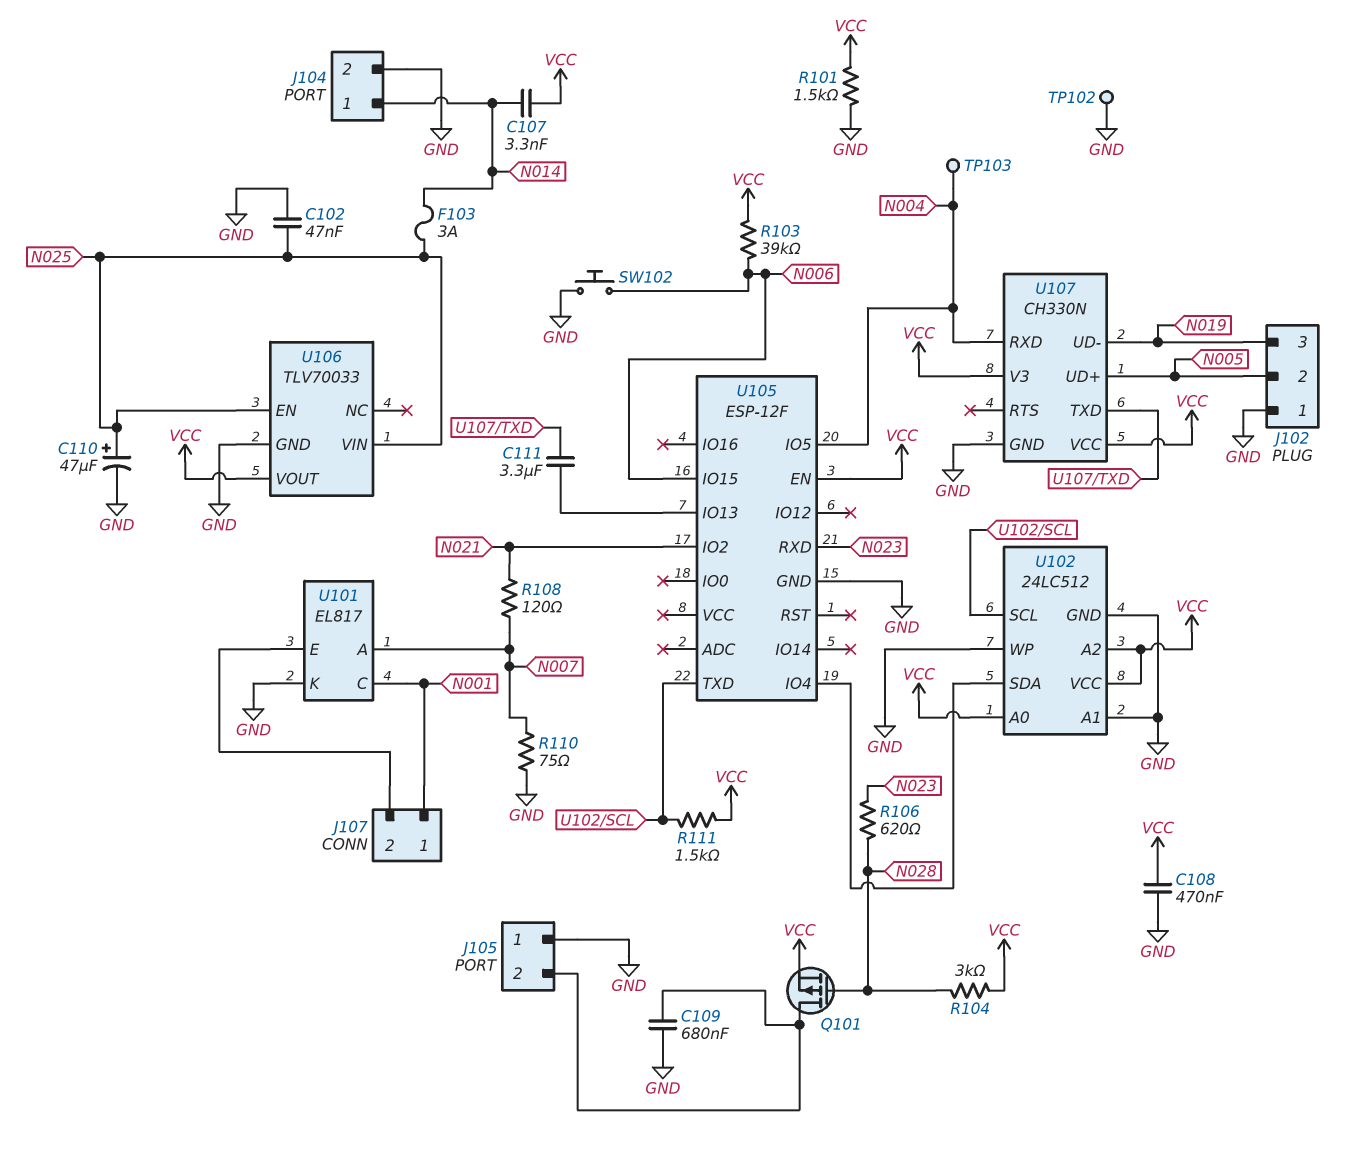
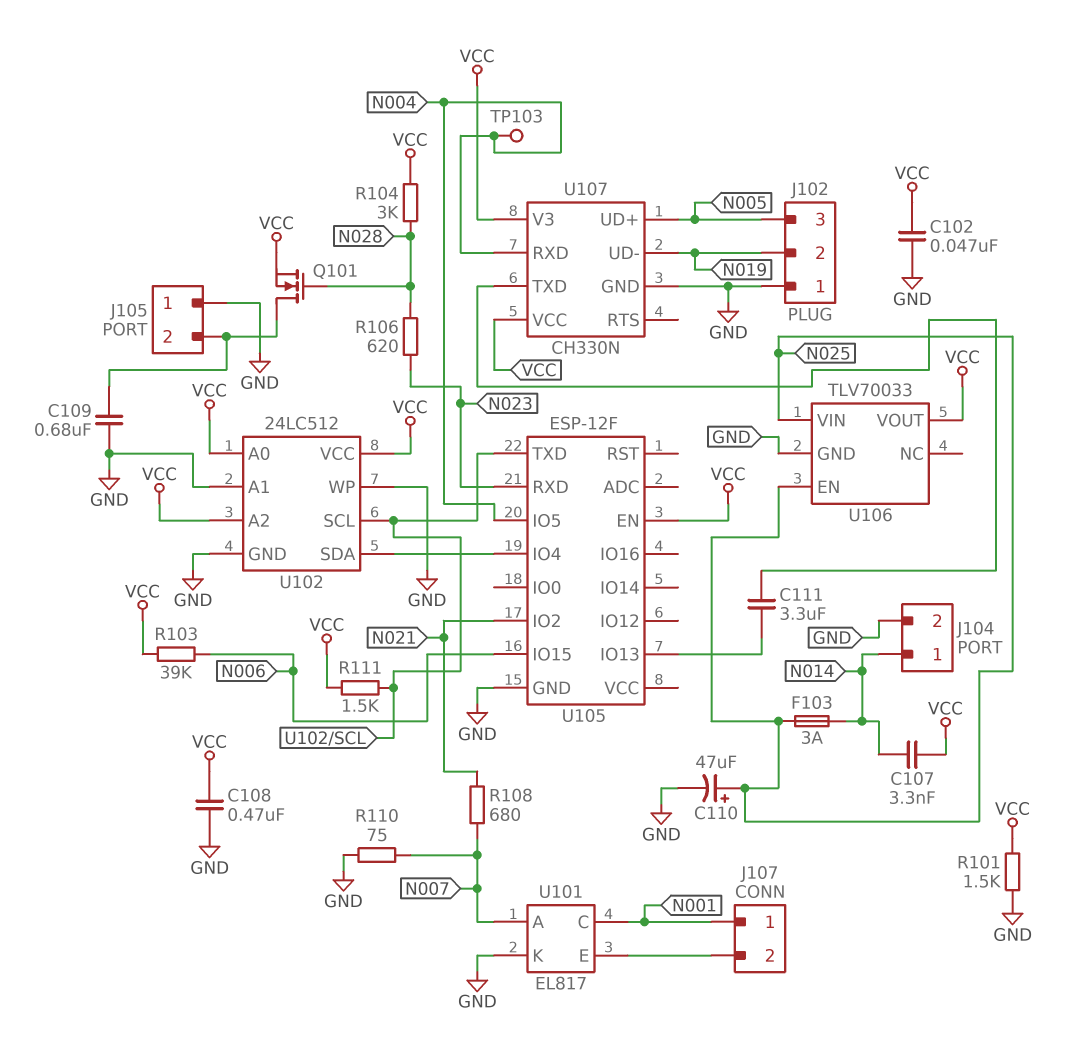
C102: 47nF (GND, N025) -> 47nF (GND, VCC)
J102 pin 2: N005 -> N019
J102 pin 3: N019 -> N005
Q101: PMOS (G N028, D J105/2, S VCC) -> NMOS (G N028, D J105/2, S VCC)
R108: 120 (N007, N021) -> 680 (N007, N021)
SW102: button (GND, N006) -> none
TP102: test point (GND) -> none

